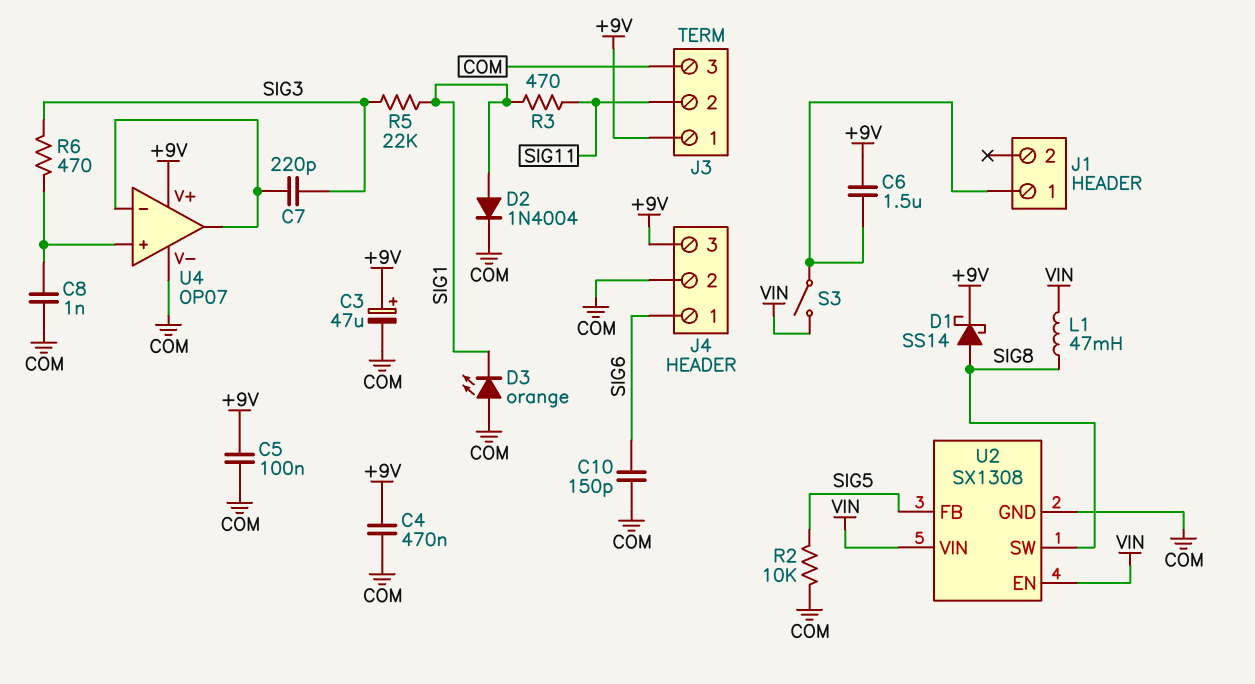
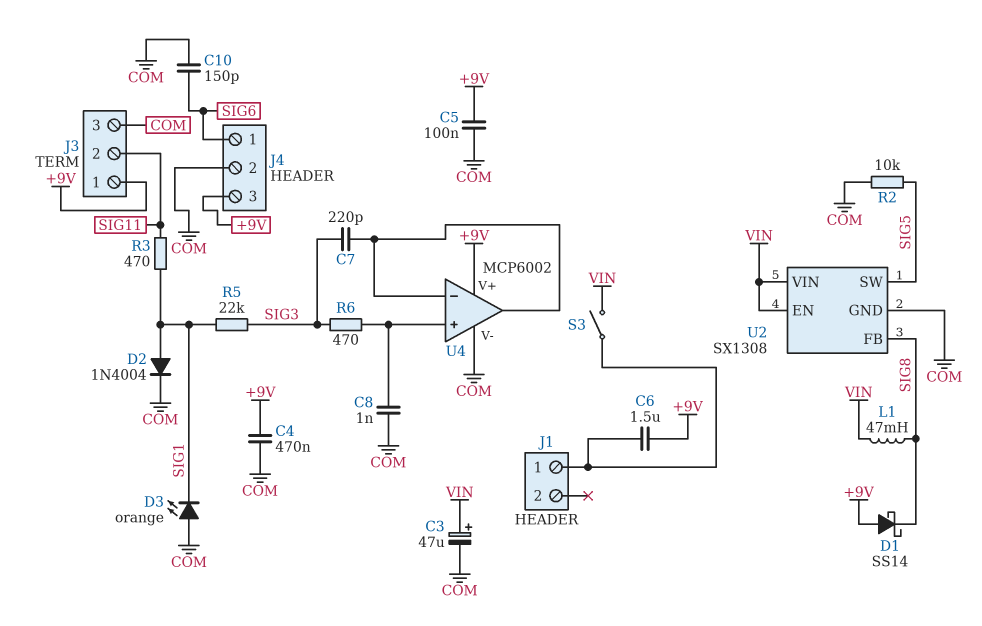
C3: 47uF (plus +9V, minus COM) -> 47uF (plus VIN, minus COM)
D1: schottky SS14 (A SIG8, K +9V) -> schottky SS14 (A +9V, K SIG8)
U2 pin FB: SIG5 -> SIG8
U2 pin SW: SIG8 -> SIG5
U4: OP07 -> MCP6002

